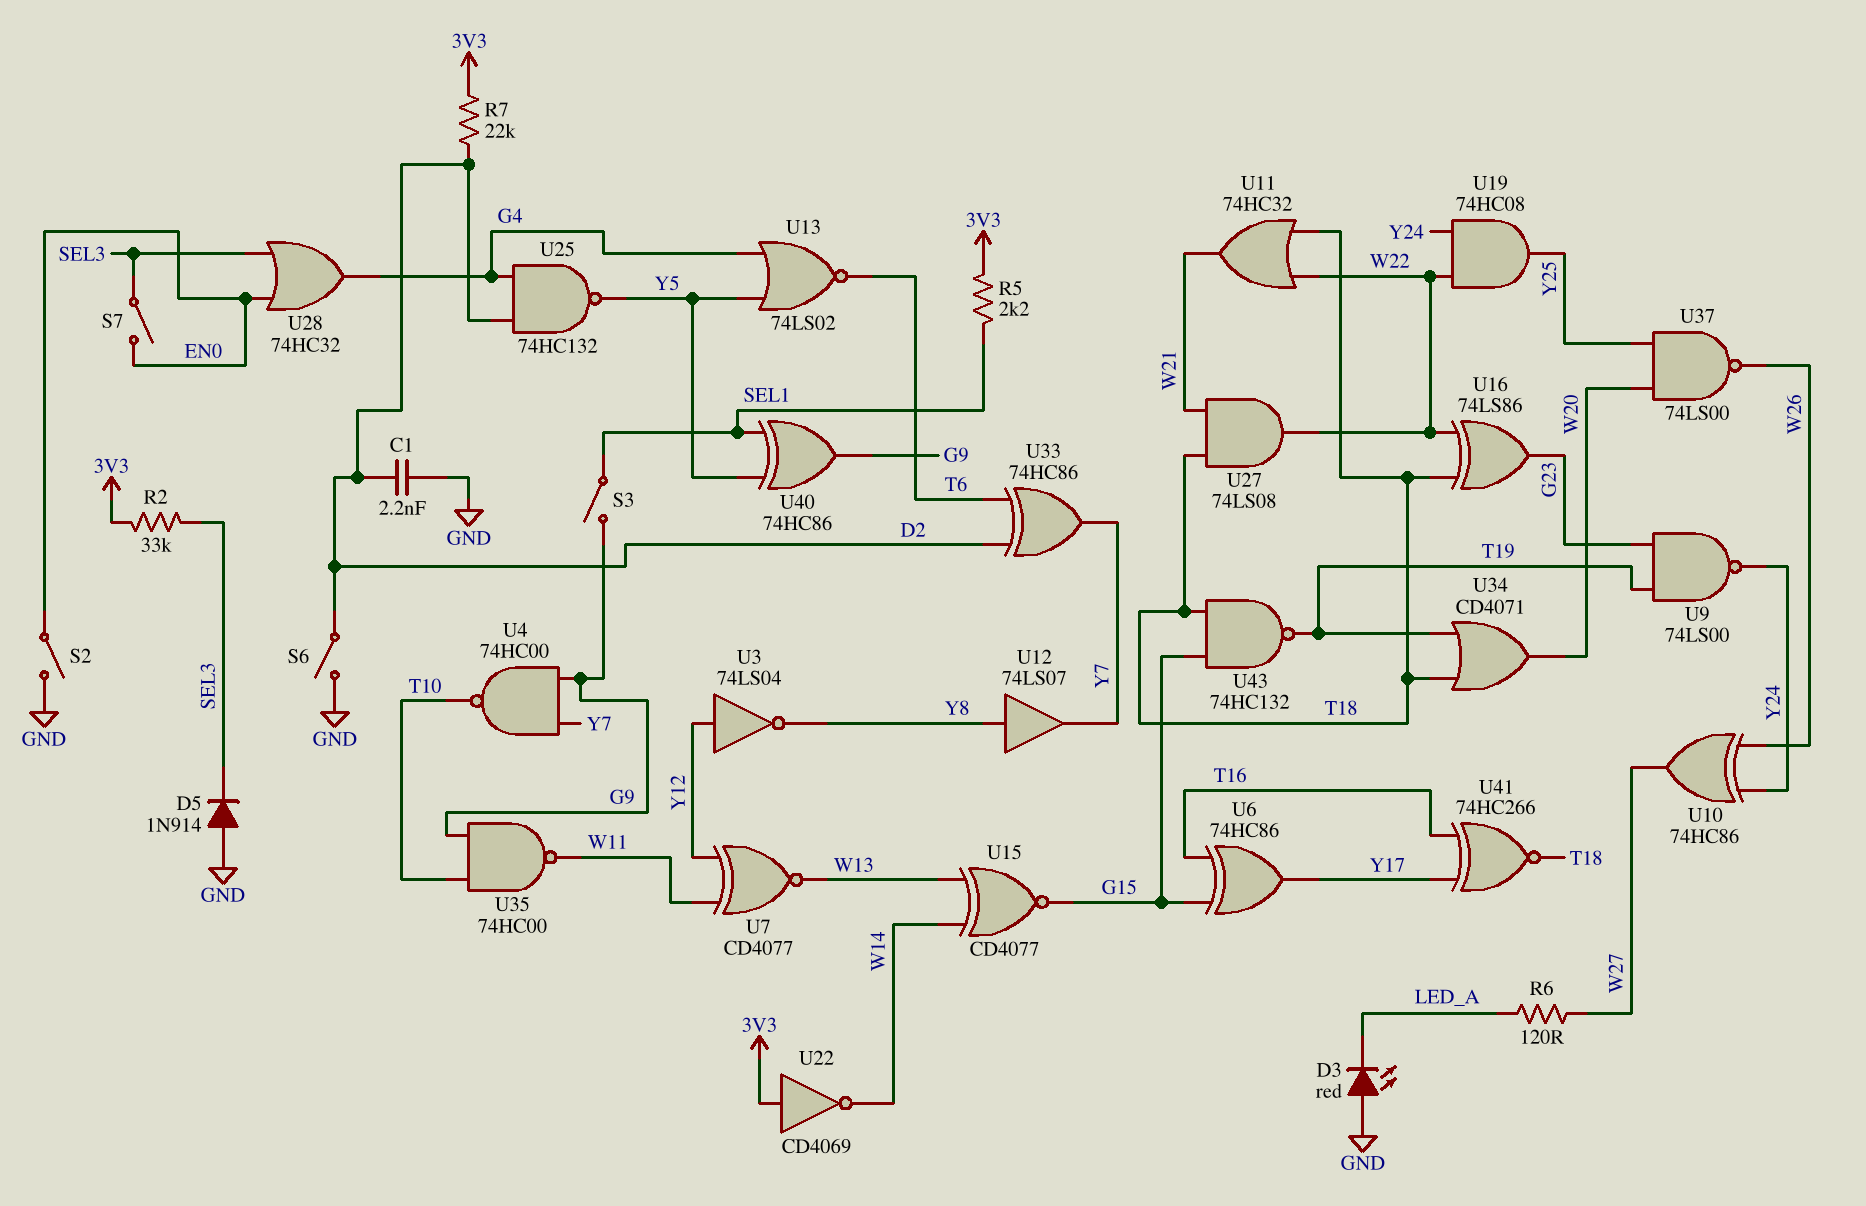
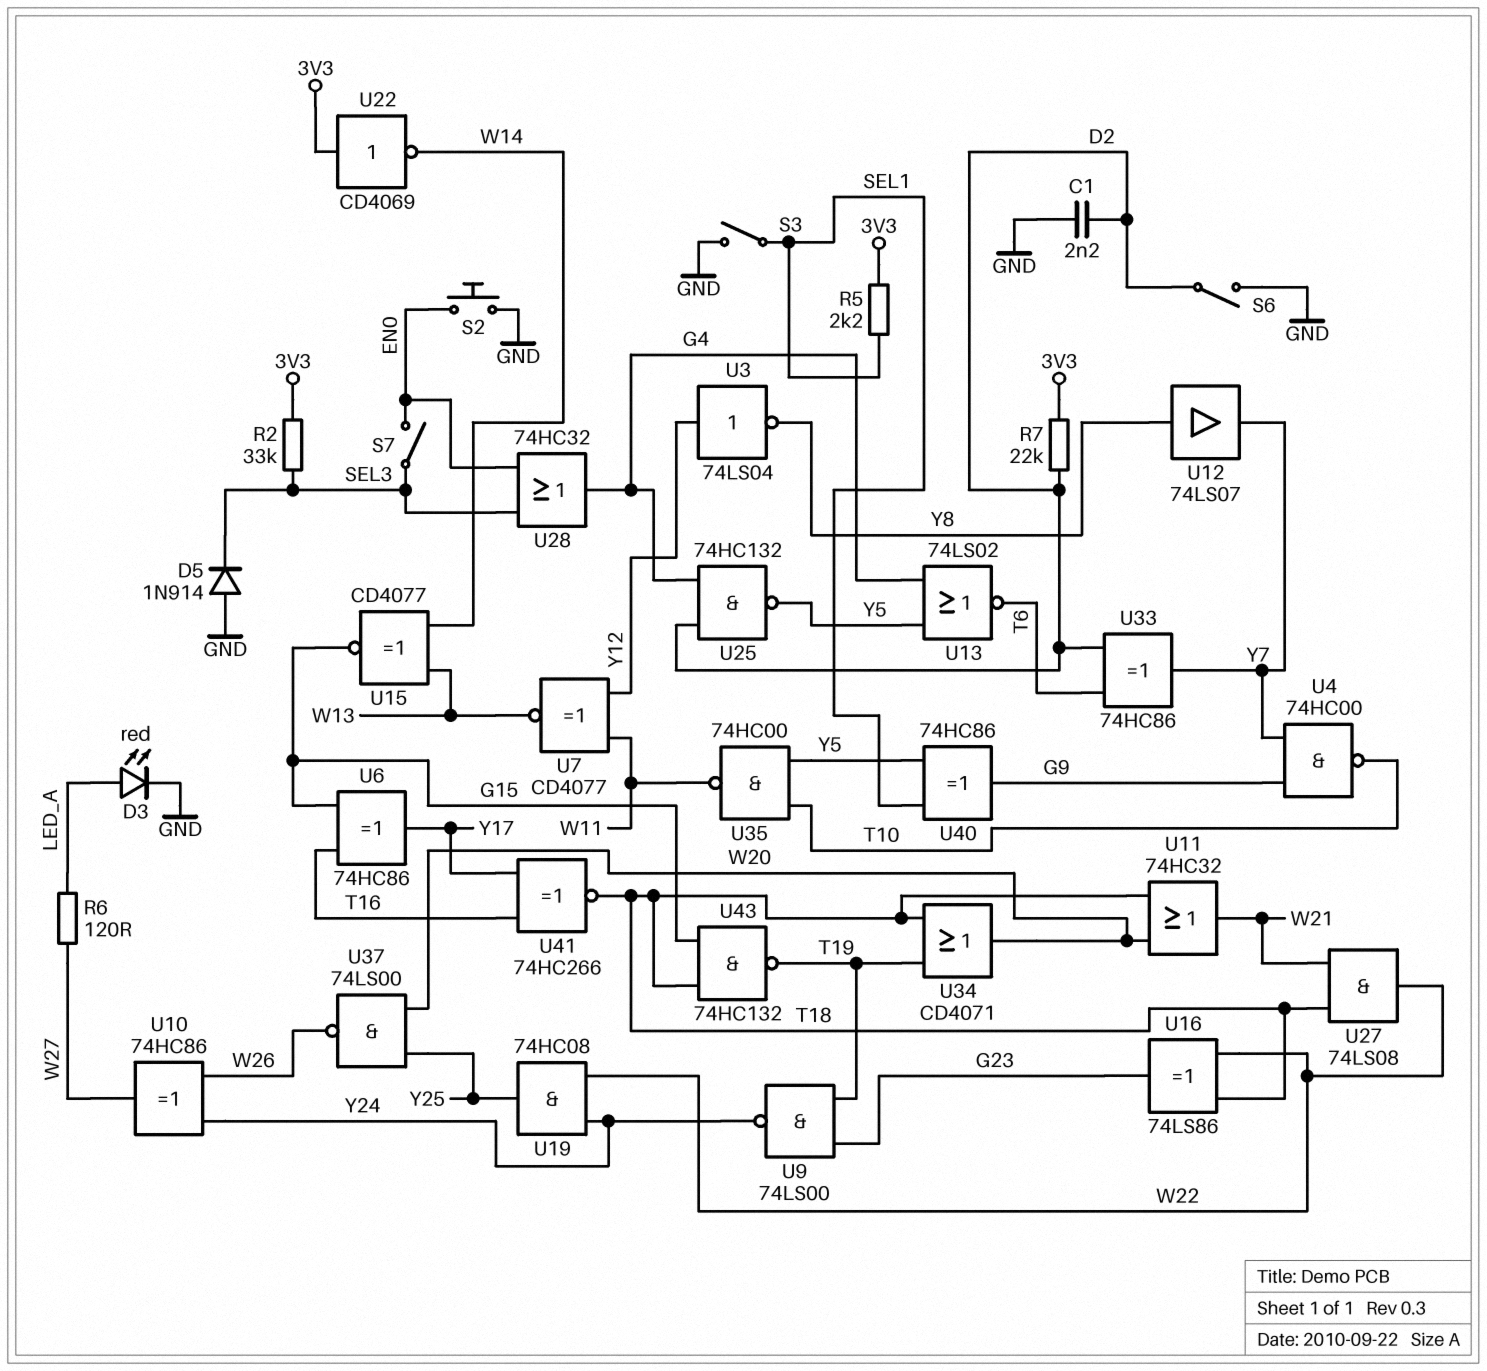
D3: LED red (A GND, K LED_A) -> LED red (A LED_A, K GND)
S2: switch (EN0, GND) -> button (EN0, GND)
S3: switch (G9, SEL1) -> switch (GND, SEL1)
U11: OR 74HC32 (in T18, in W22, out W21) -> OR 74HC32 (in T18, in W20, out W21)
U35: NAND 74HC00 (in G9, in T10, out W11) -> NAND 74HC00 (in T10, in Y5, out W11)

